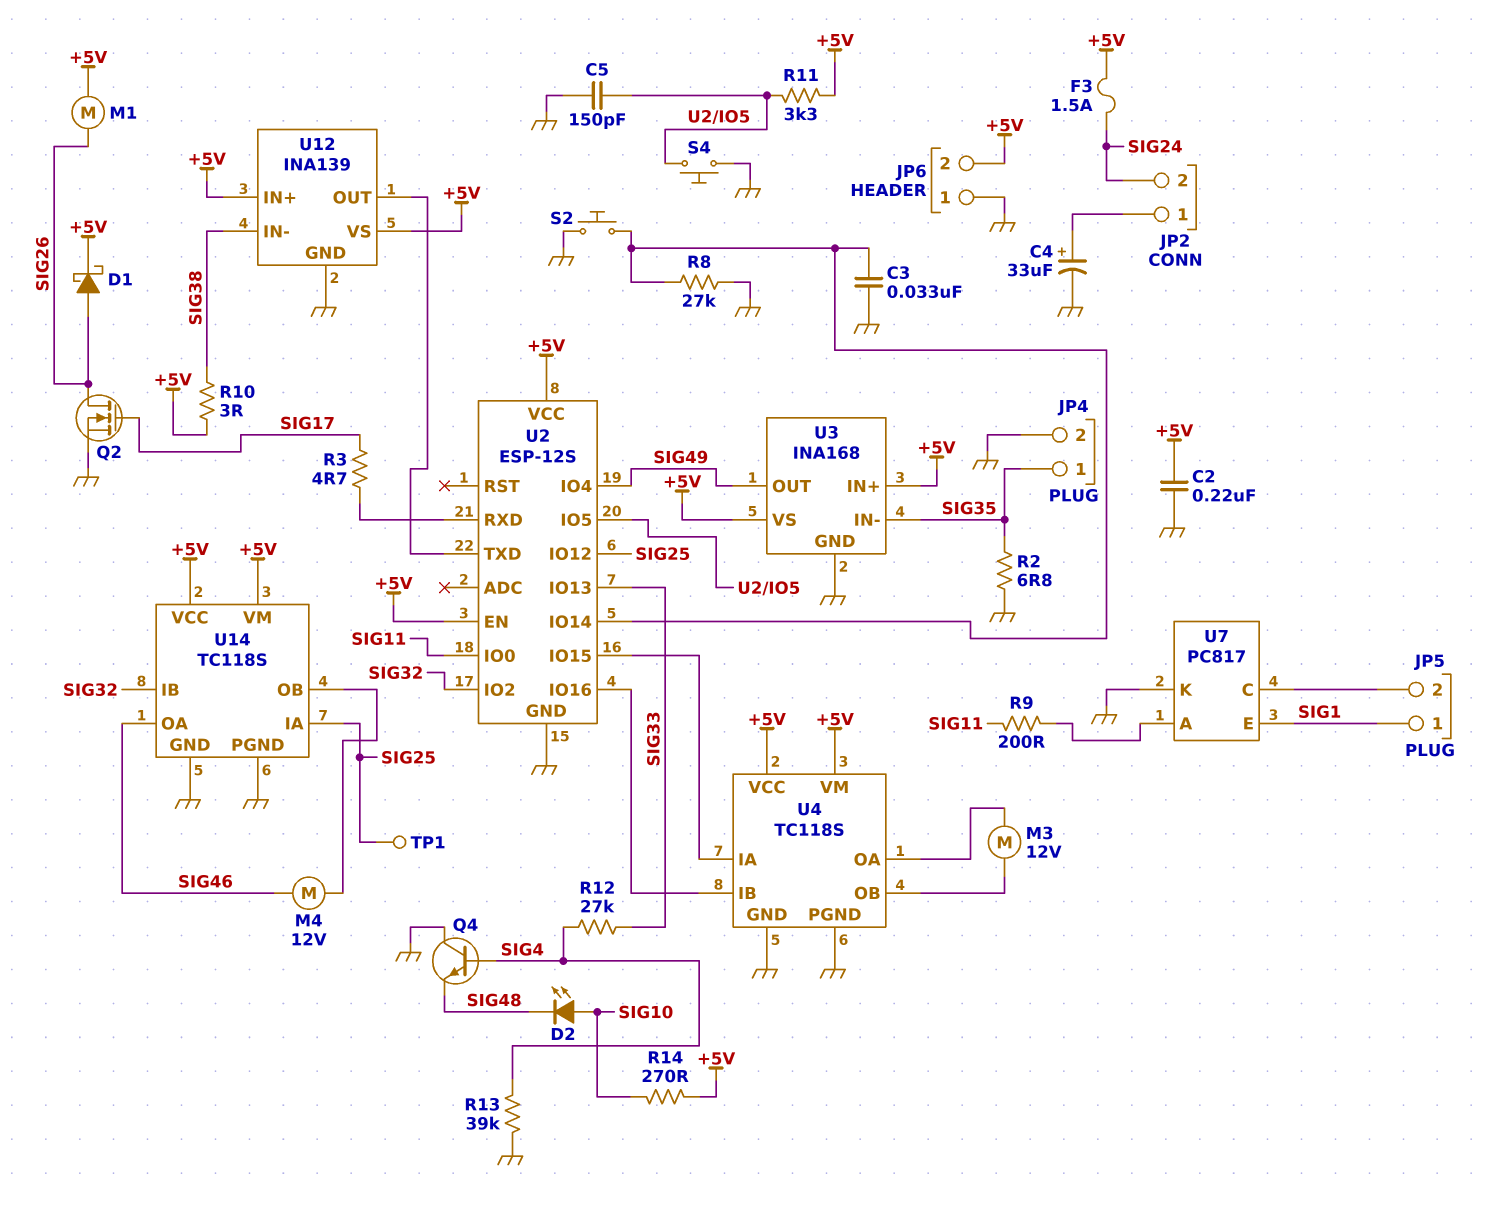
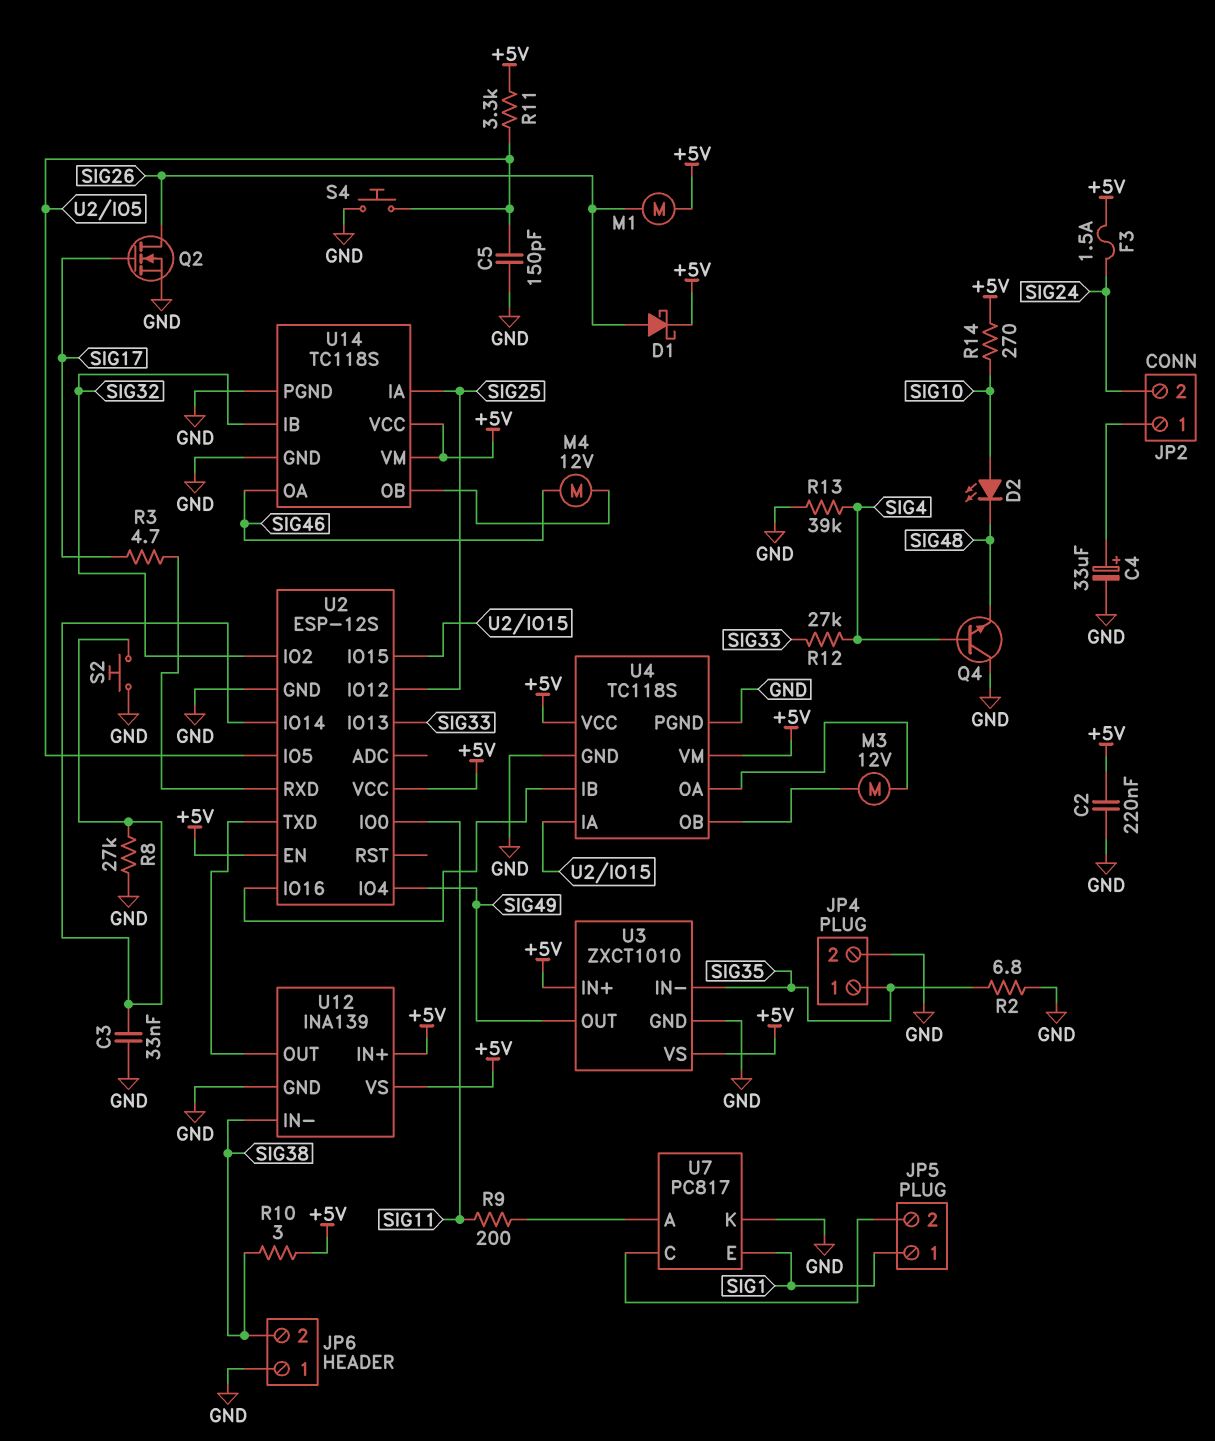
JP6 pin 2: +5V -> SIG38
TP1: test point (SIG25) -> none
U3: INA168 -> ZXCT1010

